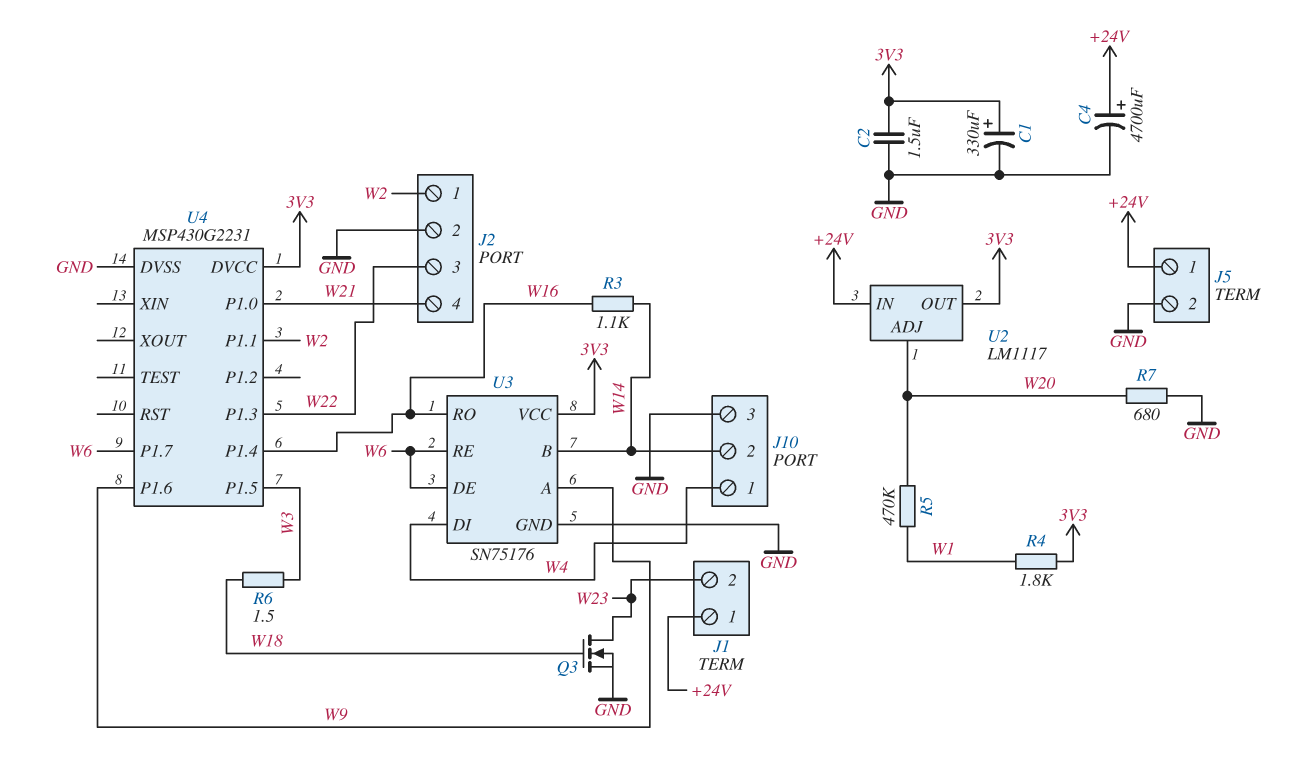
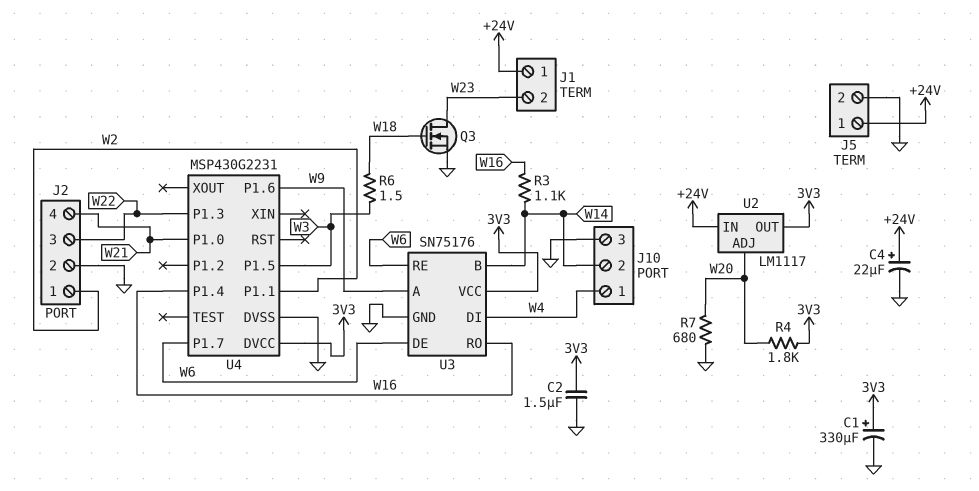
C4: 4700uF (plus +24V, minus GND) -> 22uF (plus +24V, minus GND)
R4: 1.8k (3V3, W1) -> 1.8k (3V3, W20)
R5: 470k (W1, W20) -> none

